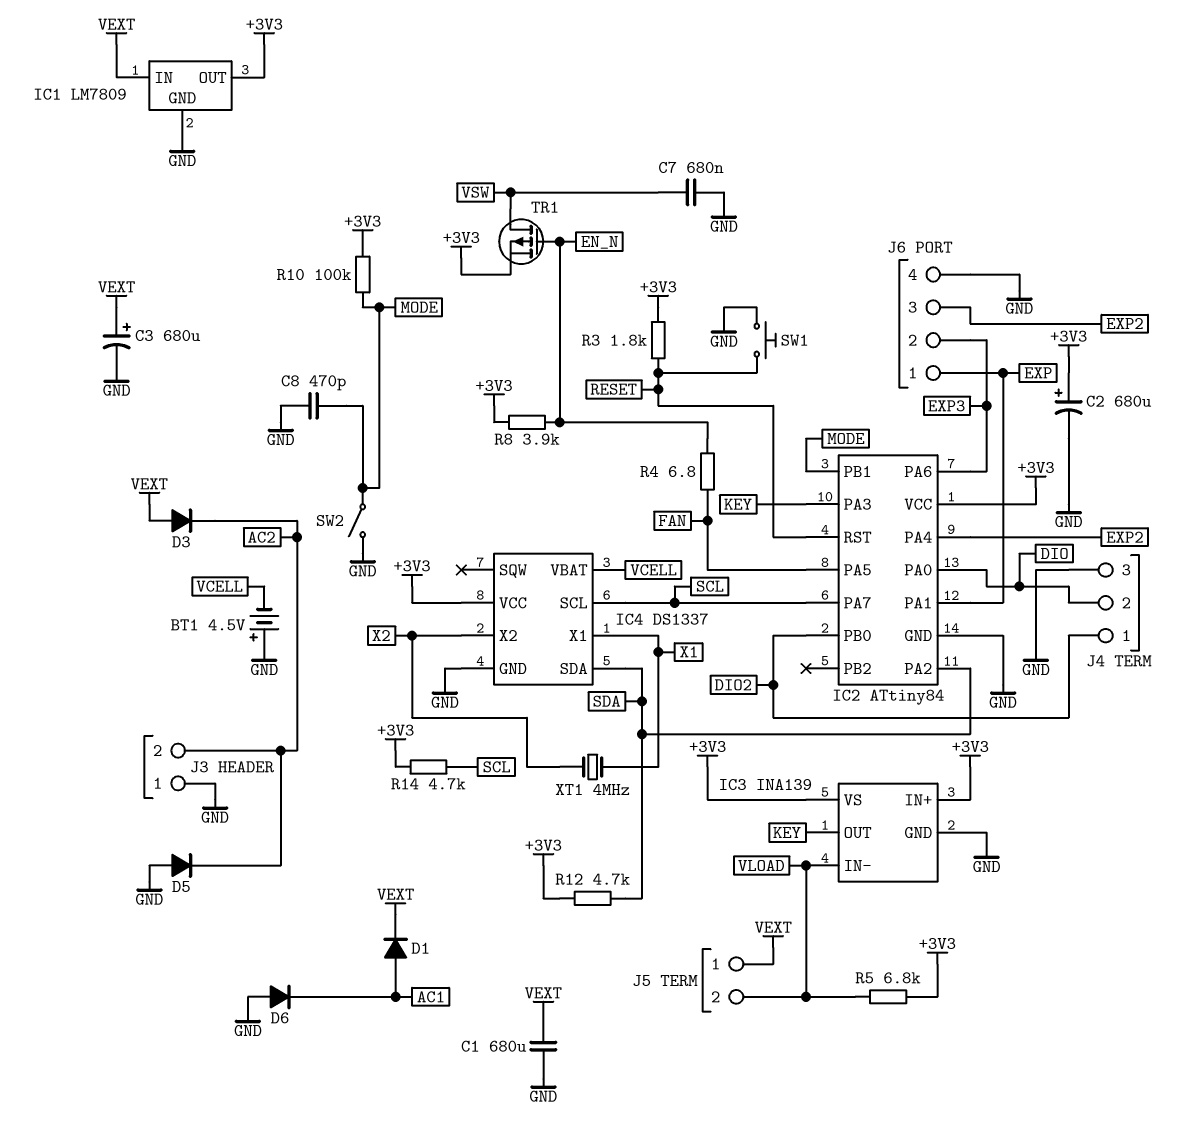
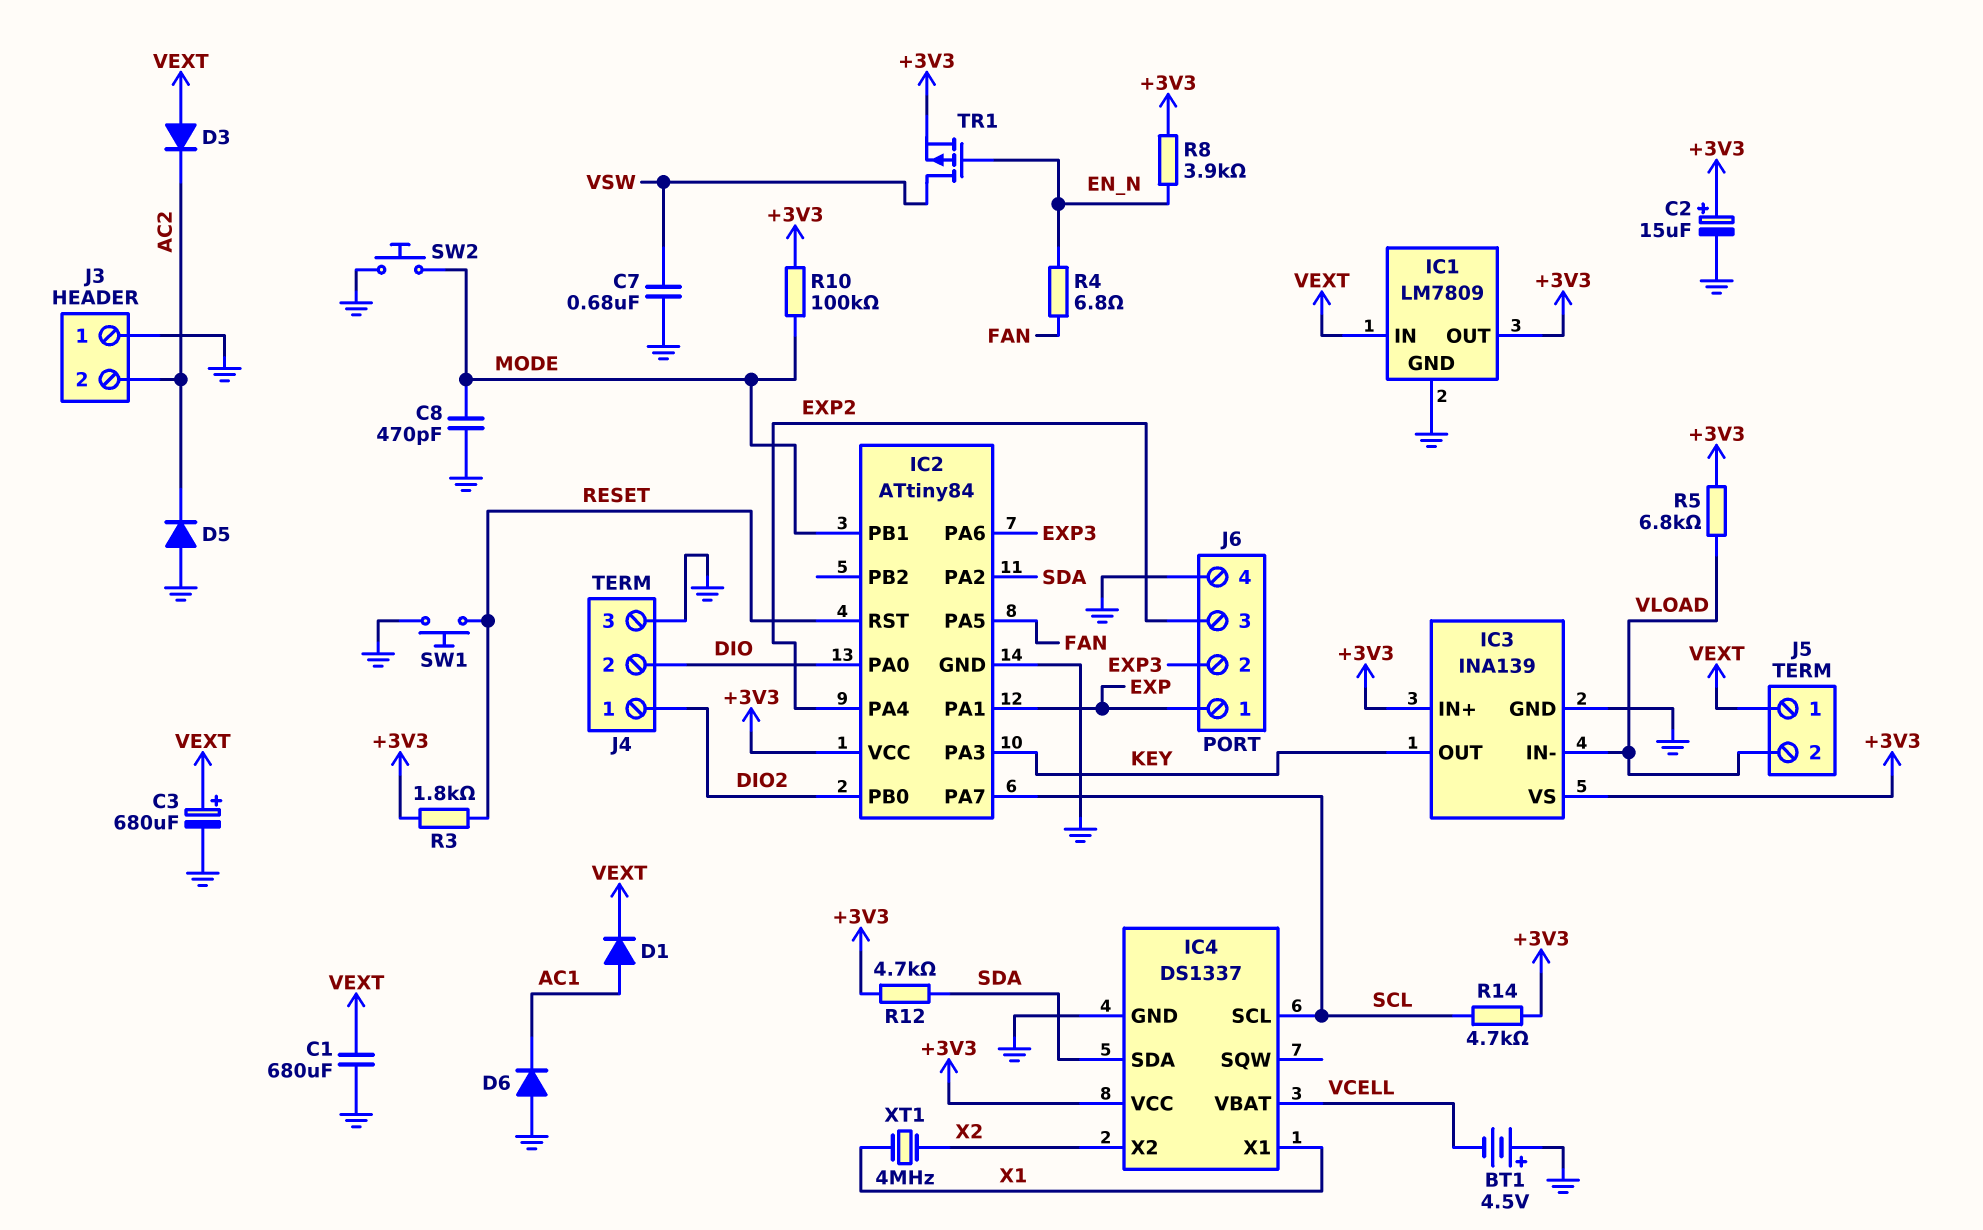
C2: 680uF (plus +3V3, minus GND) -> 15uF (plus +3V3, minus GND)
SW2: switch (GND, MODE) -> button (GND, MODE)

